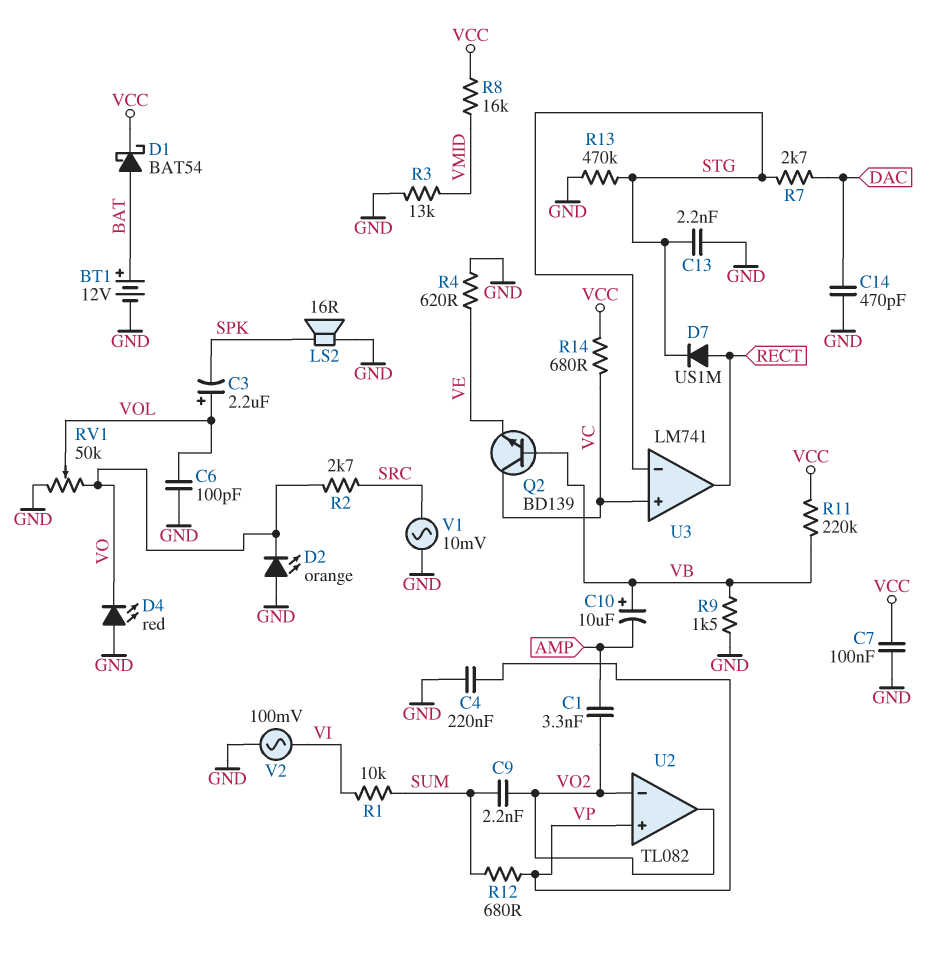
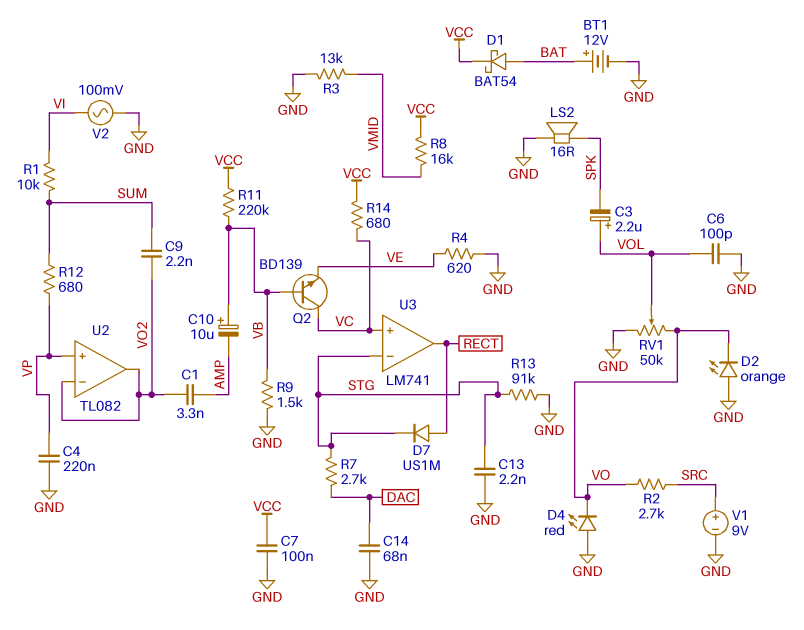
C14: 470pF (DAC, GND) -> 68nF (DAC, GND)
R13: 470k (GND, STG) -> 91k (GND, STG)
V1: AC 10mV (GND, SRC) -> 9V (plus SRC, minus GND)

